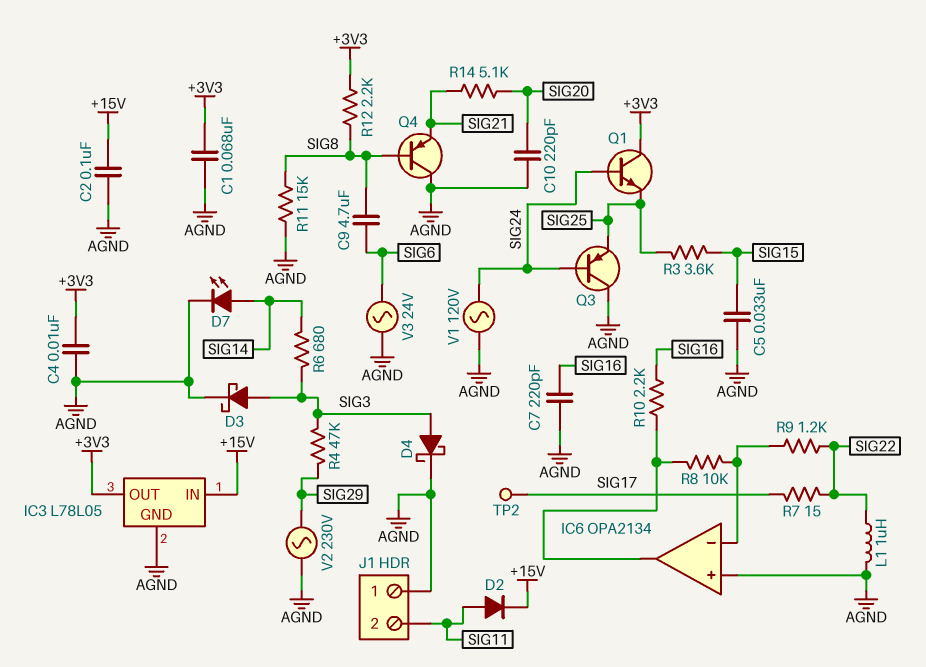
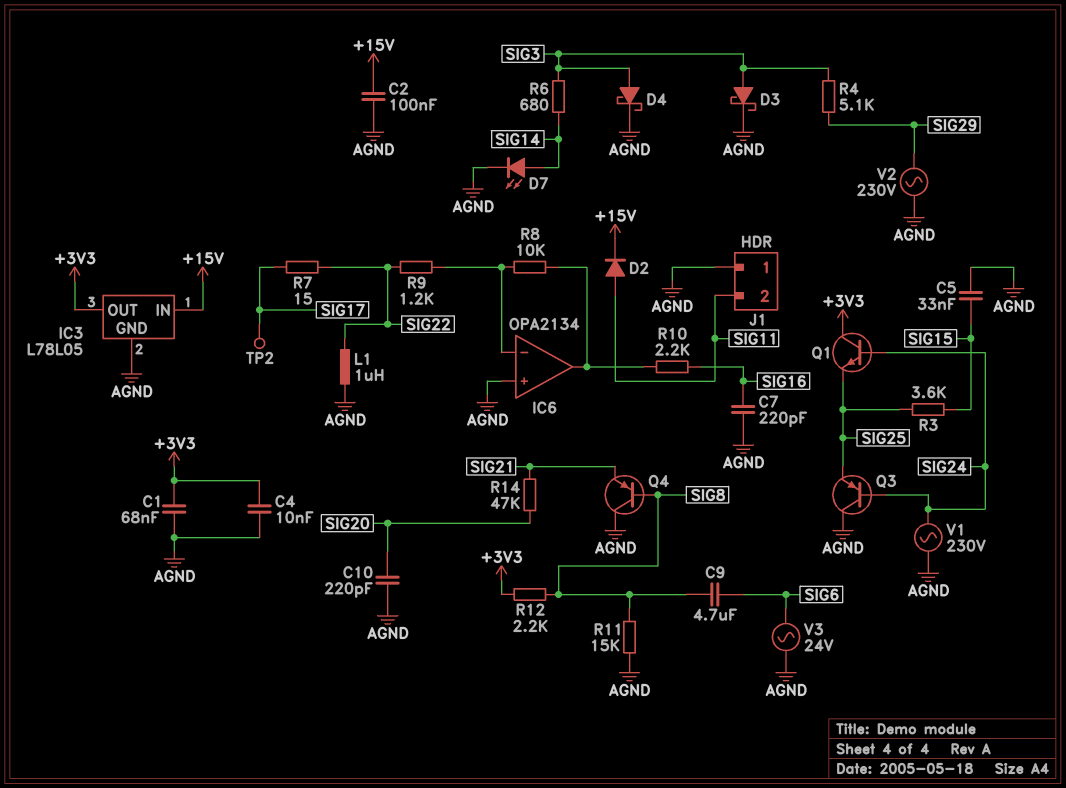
R4: 47k (SIG3, SIG29) -> 5.1k (SIG3, SIG29)
R14: 5.1k (SIG20, SIG21) -> 47k (SIG20, SIG21)
V1: AC 120V (AGND, SIG24) -> AC 230V (AGND, SIG24)

